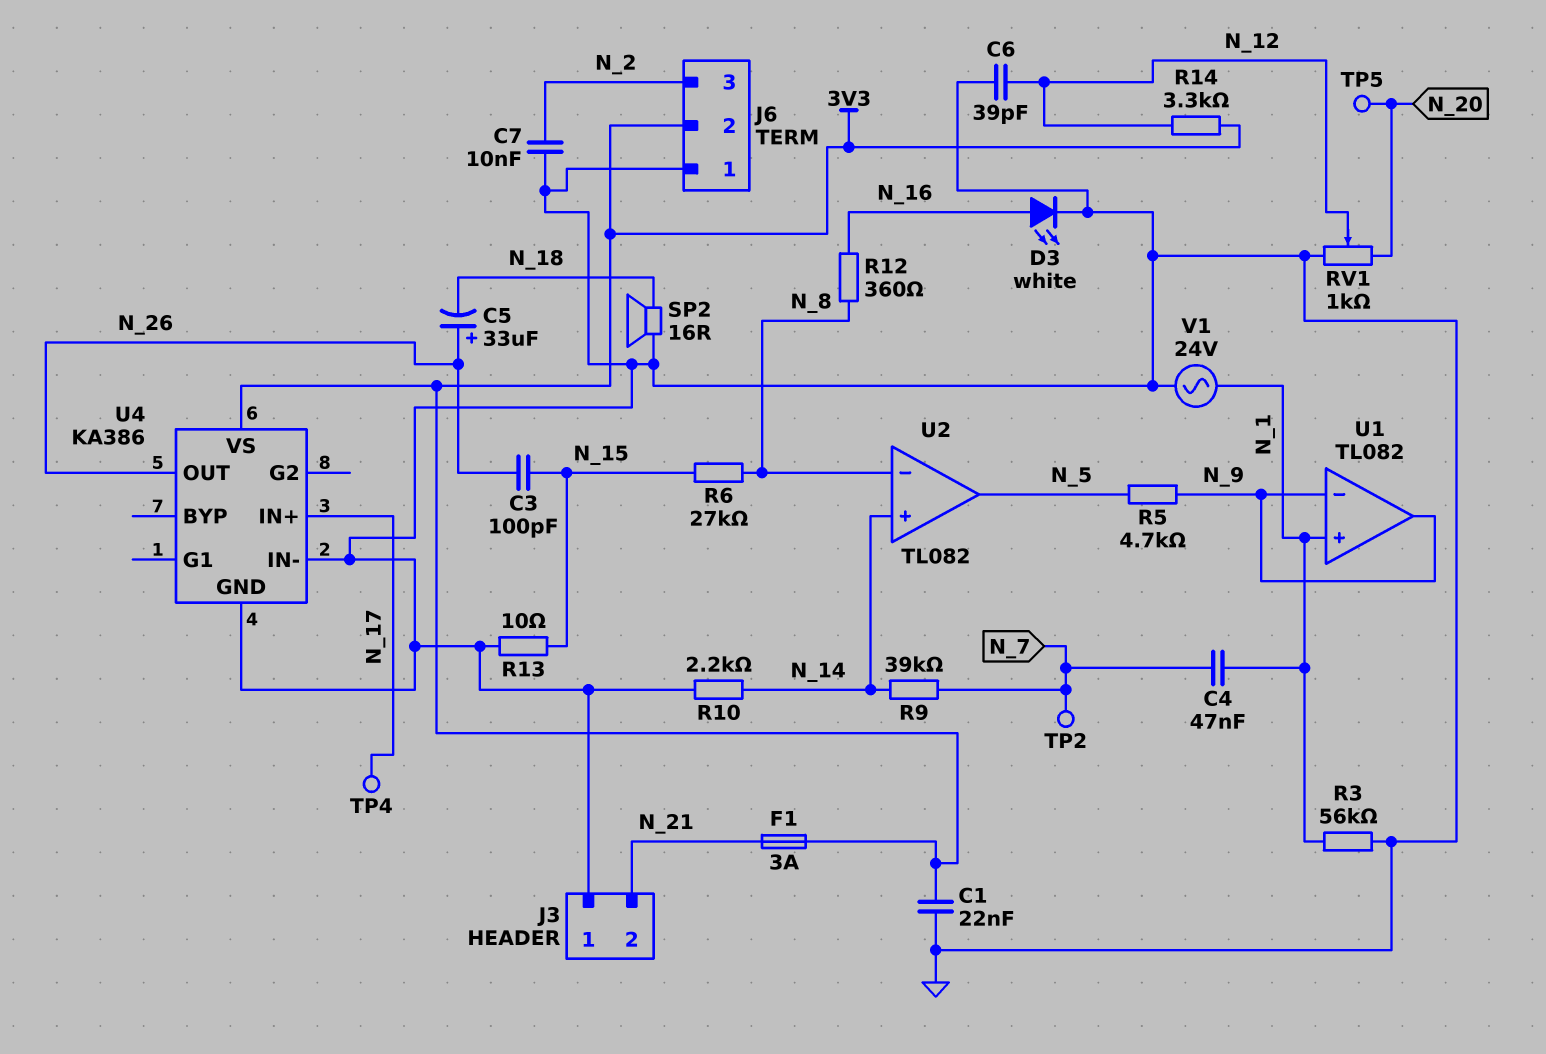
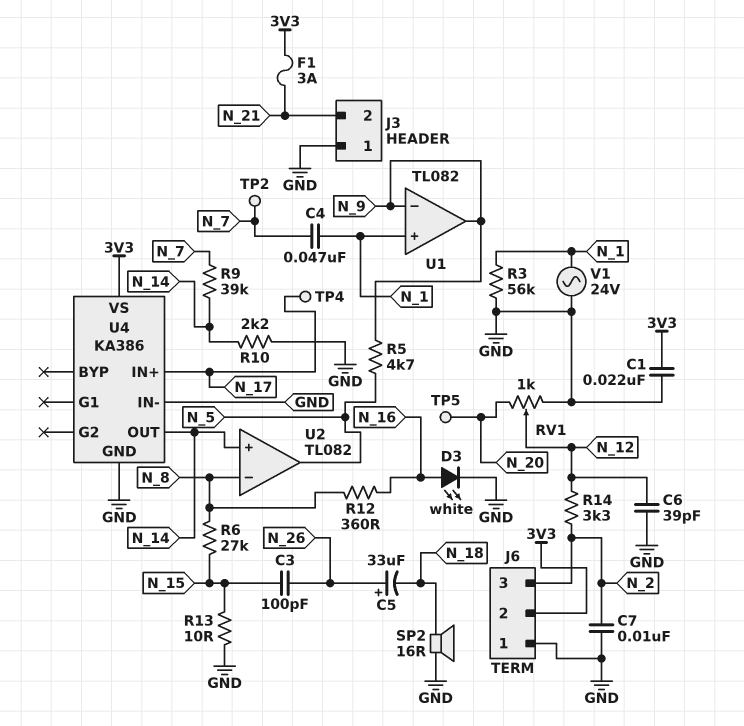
R14: 3.3k (3V3, N_12) -> 3.3k (N_2, N_12)
U4 pin OUT: N_26 -> N_14

